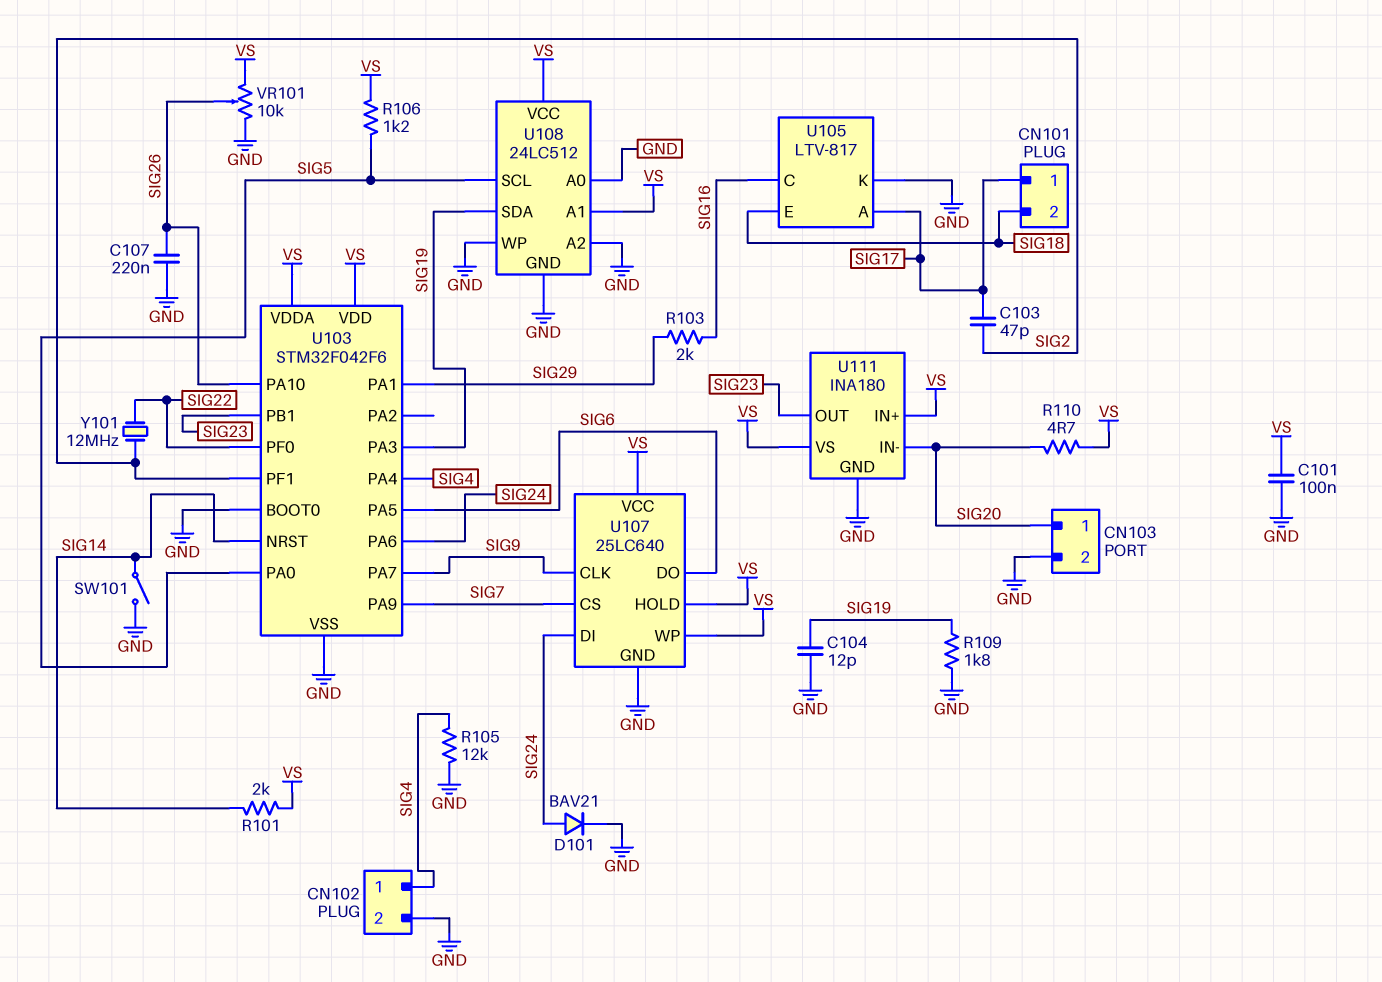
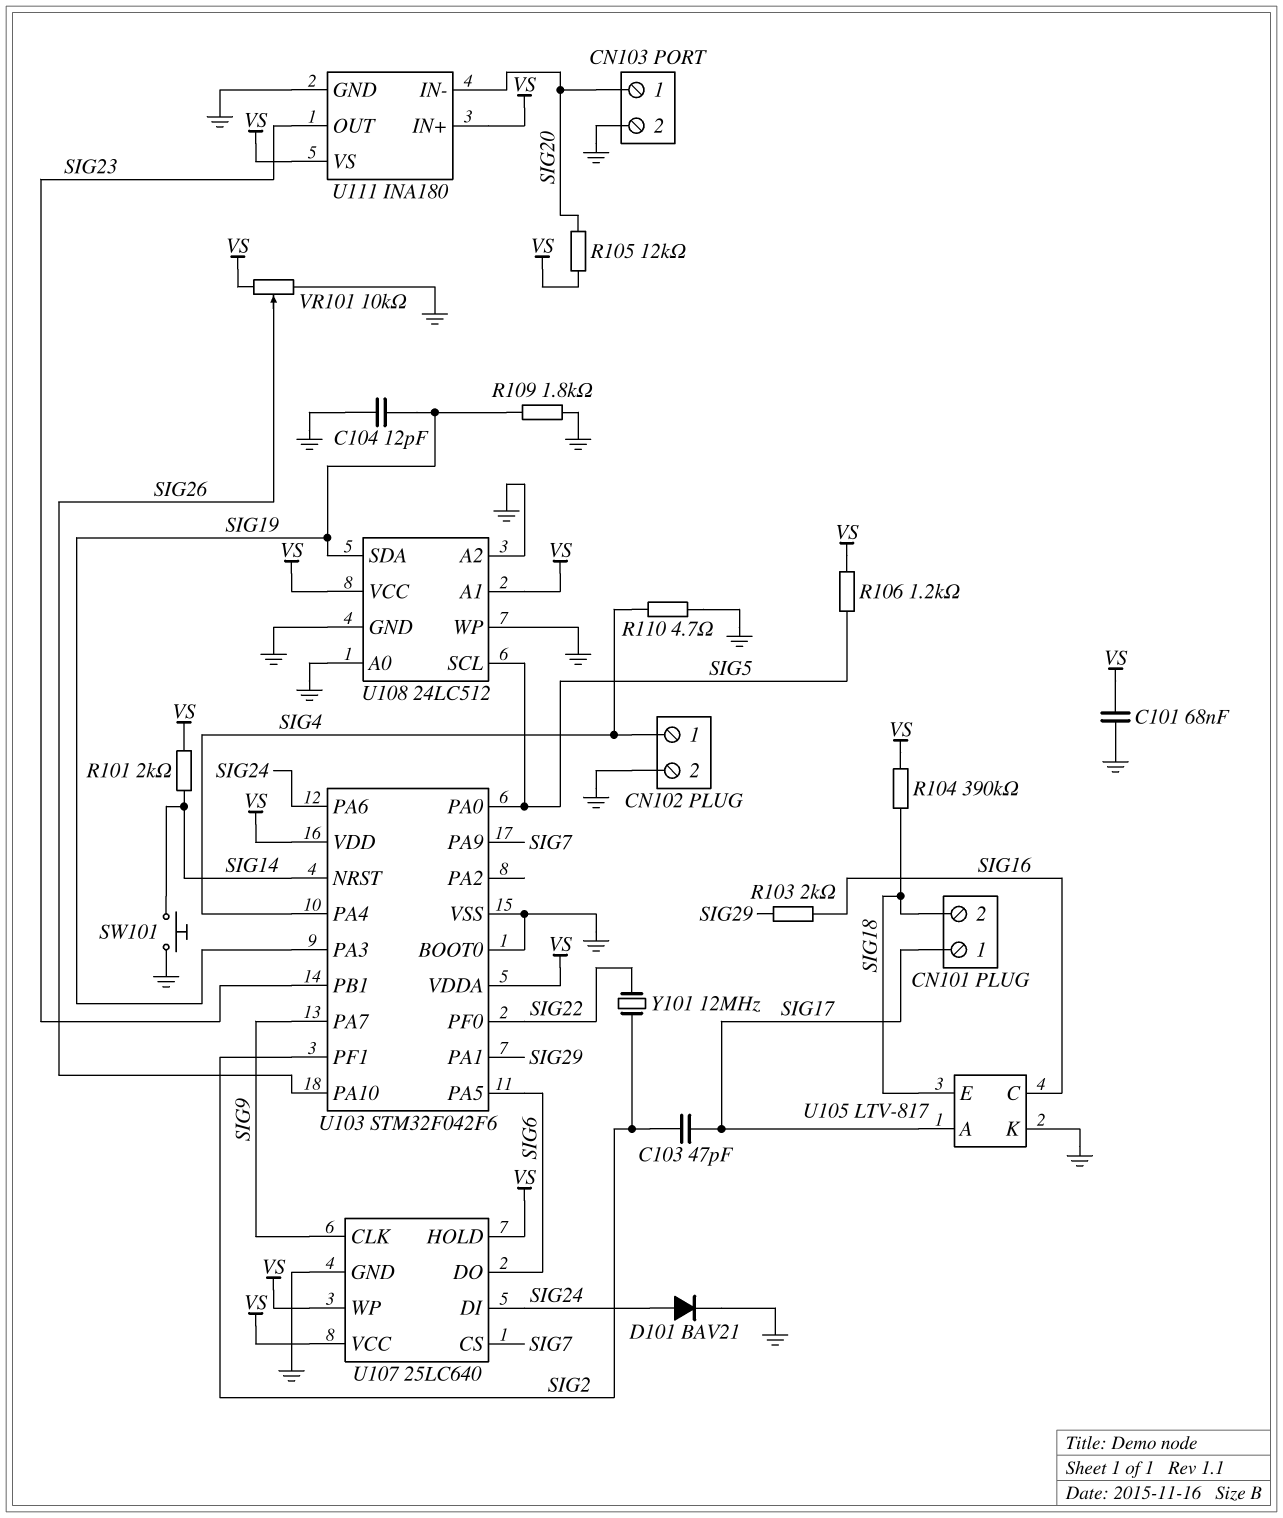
C101: 100nF (GND, VS) -> 68nF (GND, VS)
C107: 220nF (GND, SIG26) -> none
R104: none -> 390k (SIG18, VS)
R105: 12k (GND, SIG4) -> 12k (SIG20, VS)
R110: 4.7 (SIG20, VS) -> 4.7 (GND, SIG4)
SW101: switch (GND, SIG14) -> button (GND, SIG14)

